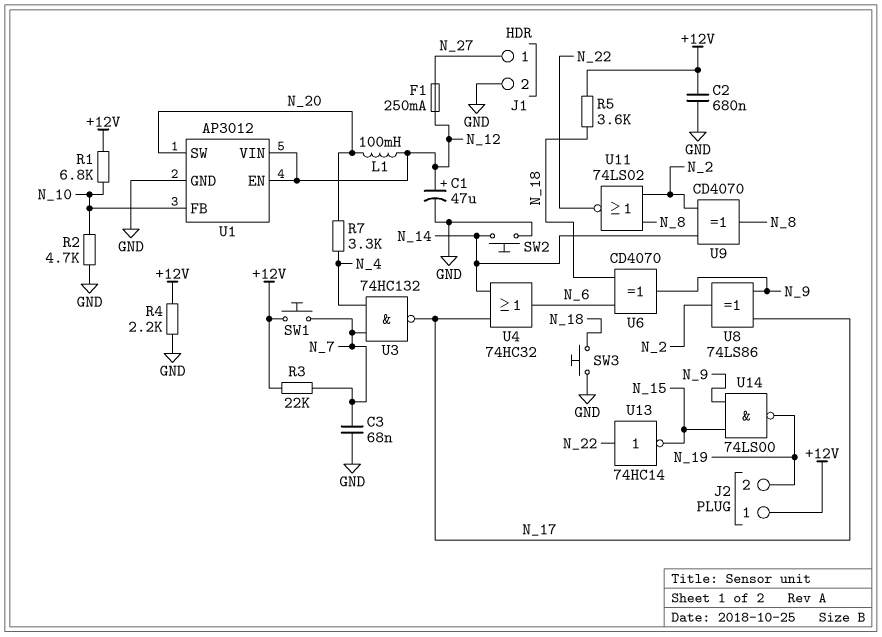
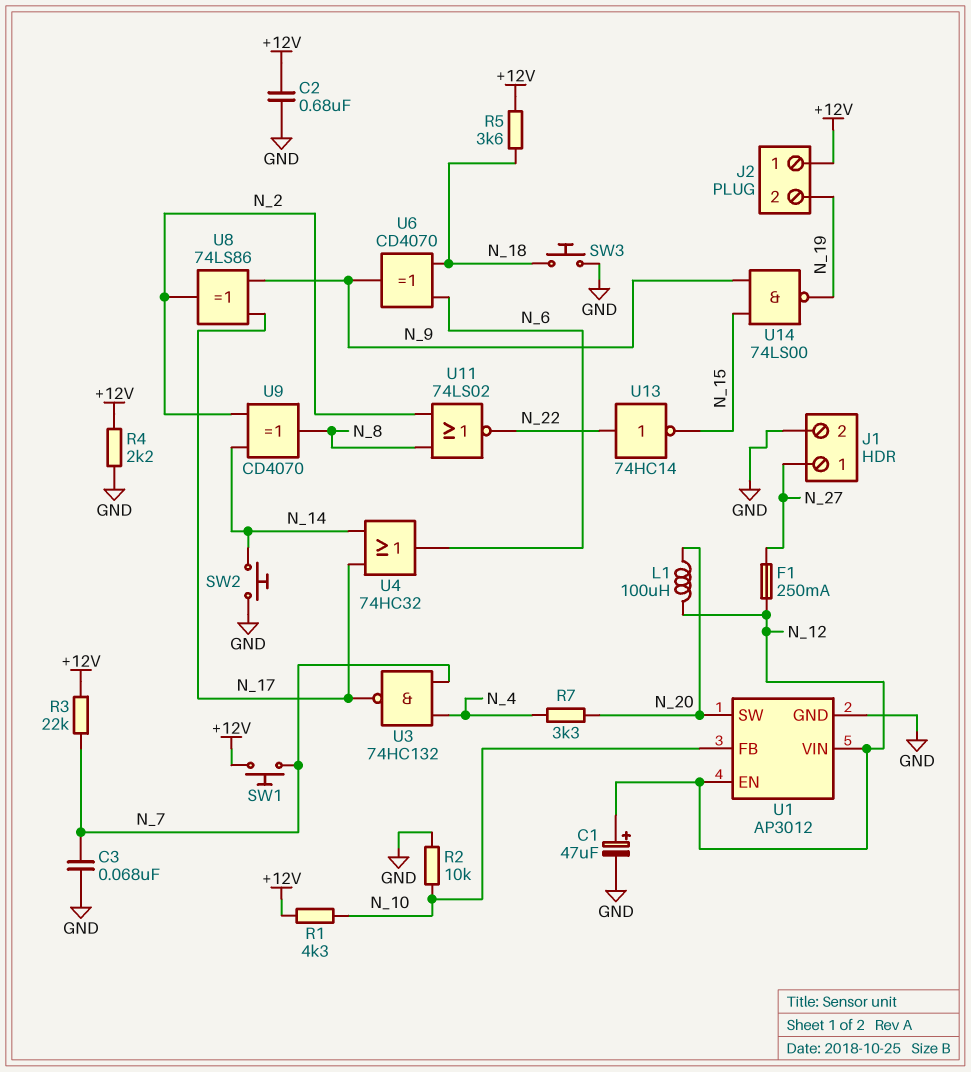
L1: 100mH (N_12, N_20) -> 100uH (N_12, N_20)
R1: 6.8k (+12V, N_10) -> 4.3k (+12V, N_10)
R2: 4.7k (GND, N_10) -> 10k (GND, N_10)

